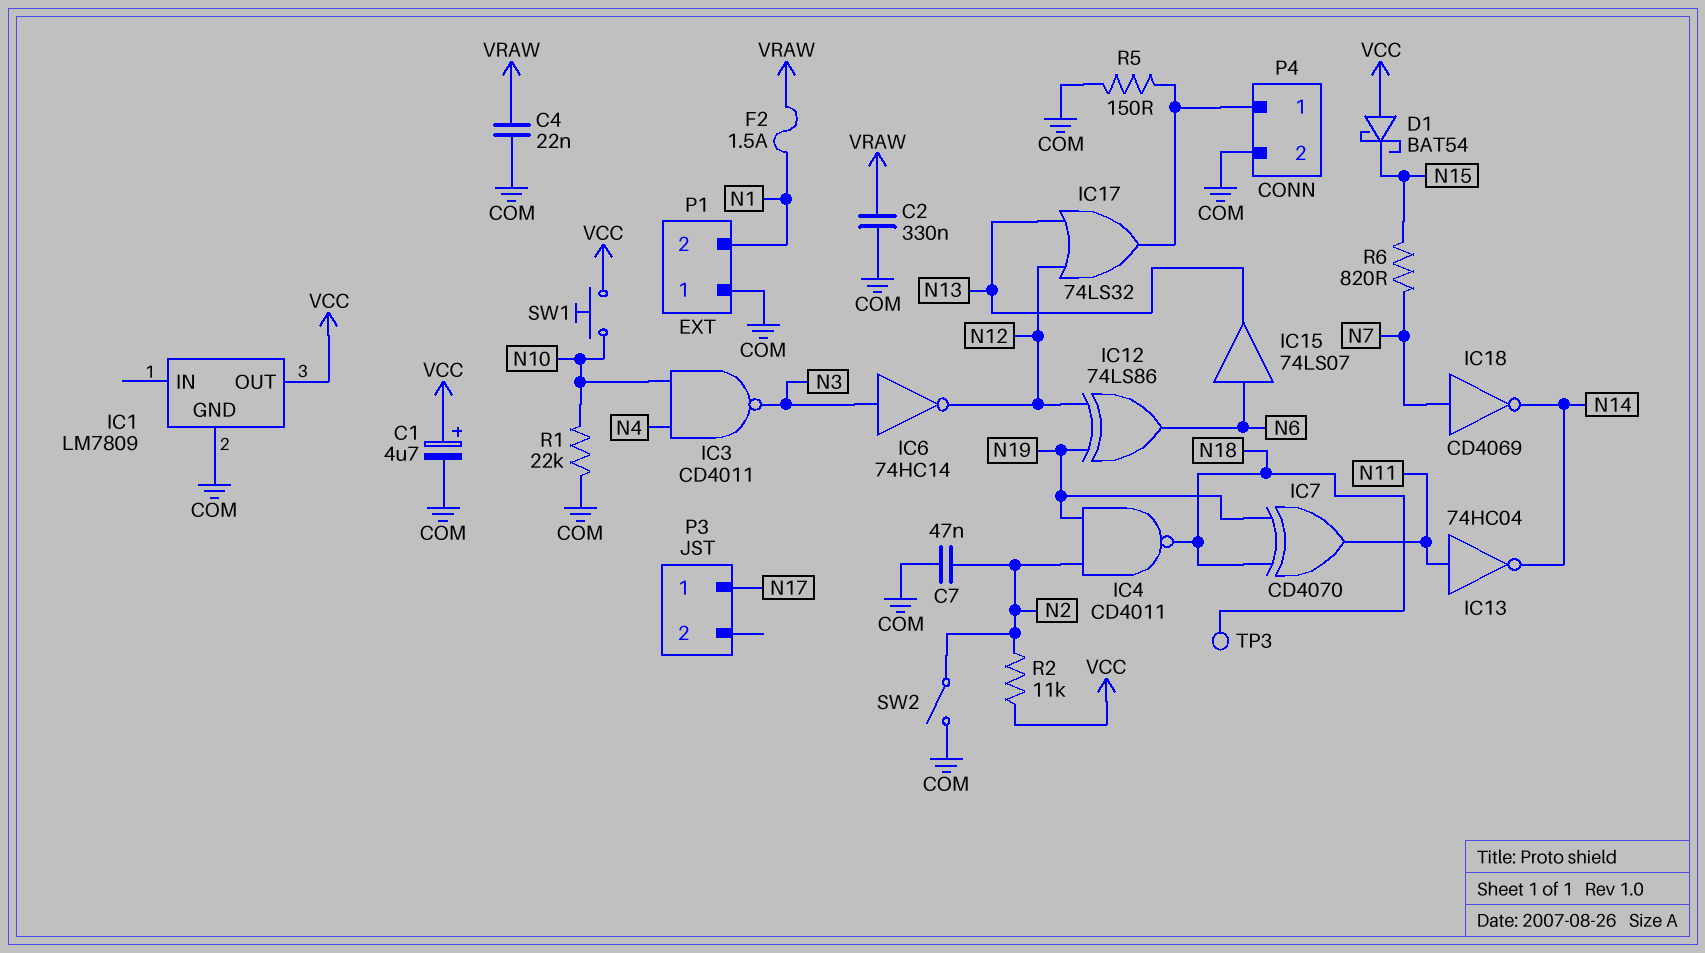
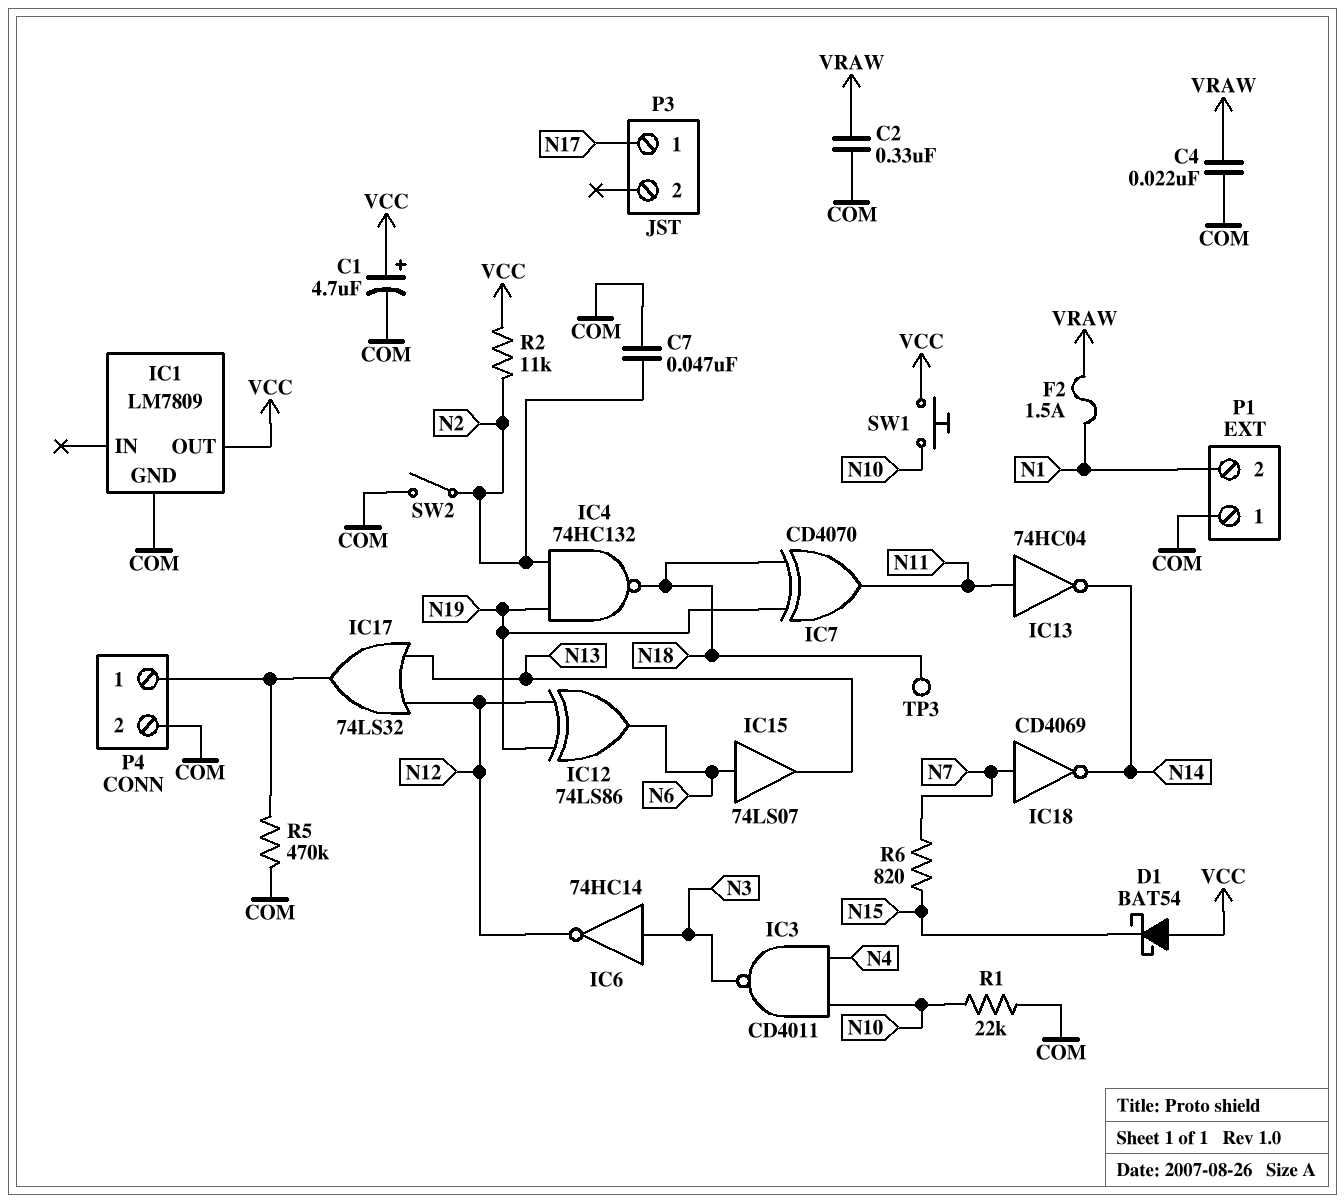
IC4: NAND CD4011 (in N2, in N19, out N18) -> NAND 74HC132 (in N2, in N19, out N18)
R5: 150 (COM, P4/1) -> 470k (COM, P4/1)

